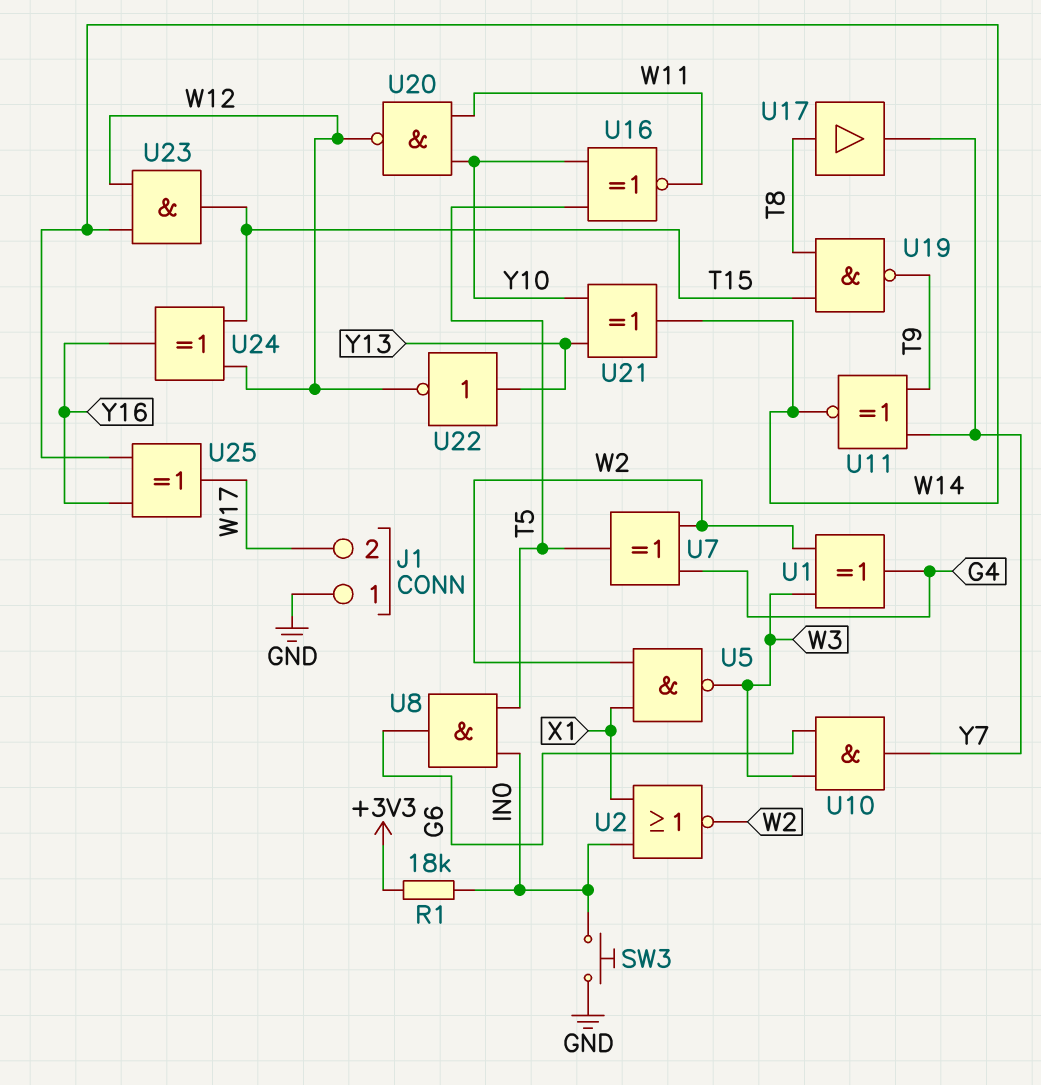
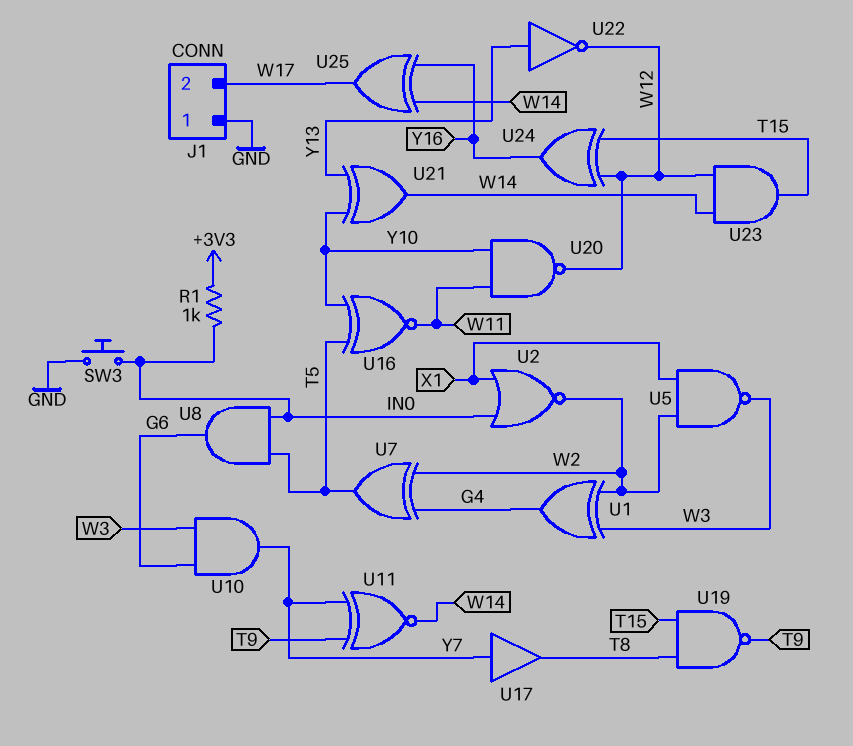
R1: 18k (+3V3, IN0) -> 1k (+3V3, IN0)
U17: buffer (in T8, out Y7) -> buffer (in Y7, out T8)

